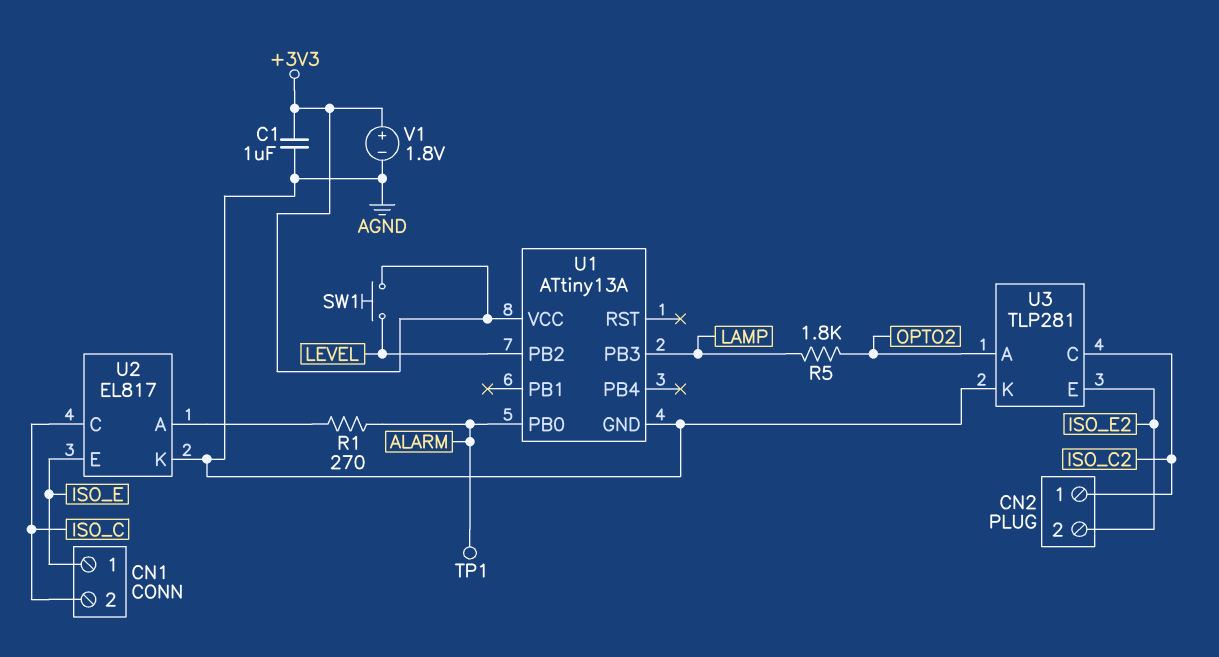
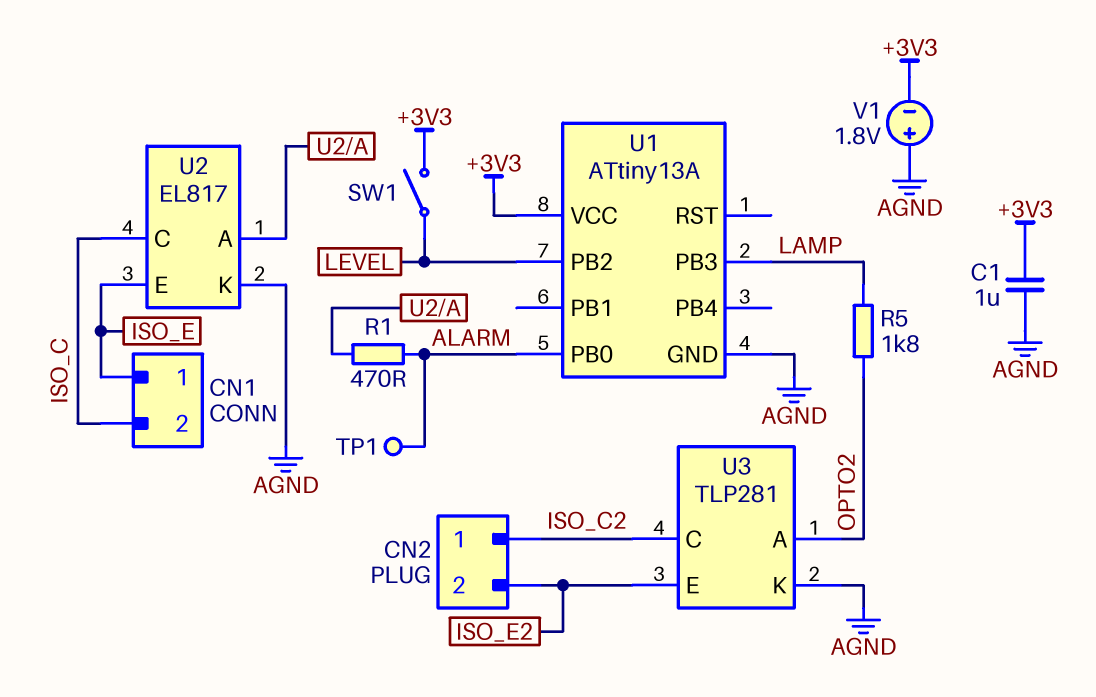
R1: 270 (ALARM, U2/A) -> 470 (ALARM, U2/A)
SW1: button (+3V3, LEVEL) -> switch (+3V3, LEVEL)
V1: 1.8V (plus +3V3, minus AGND) -> 1.8V (plus AGND, minus +3V3)

